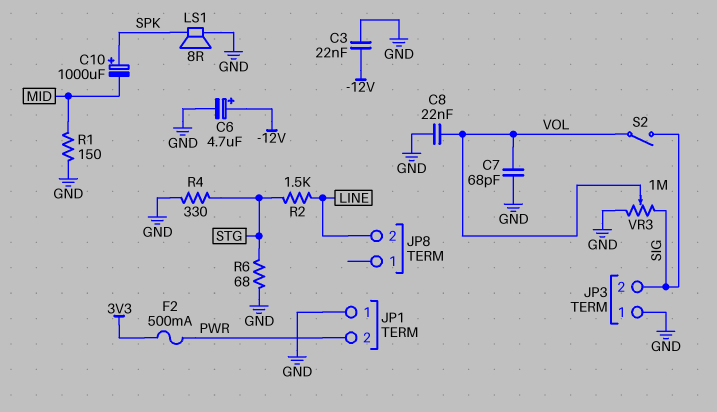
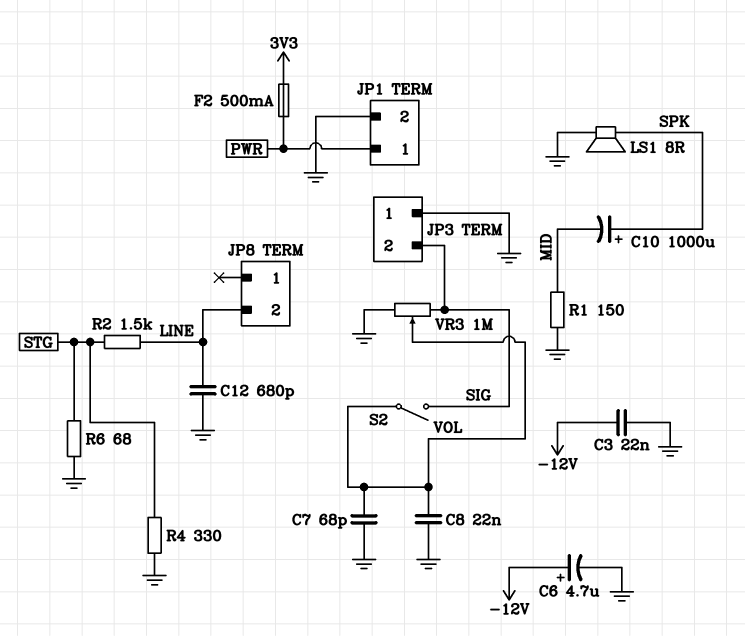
C12: none -> 680pF (GND, LINE)
JP1 pin 1: GND -> PWR
JP1 pin 2: PWR -> GND

